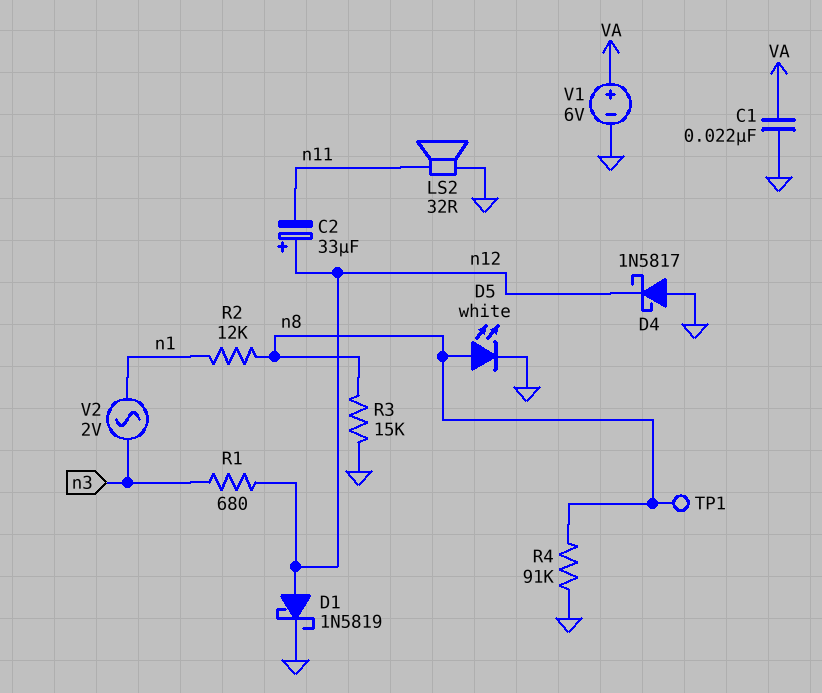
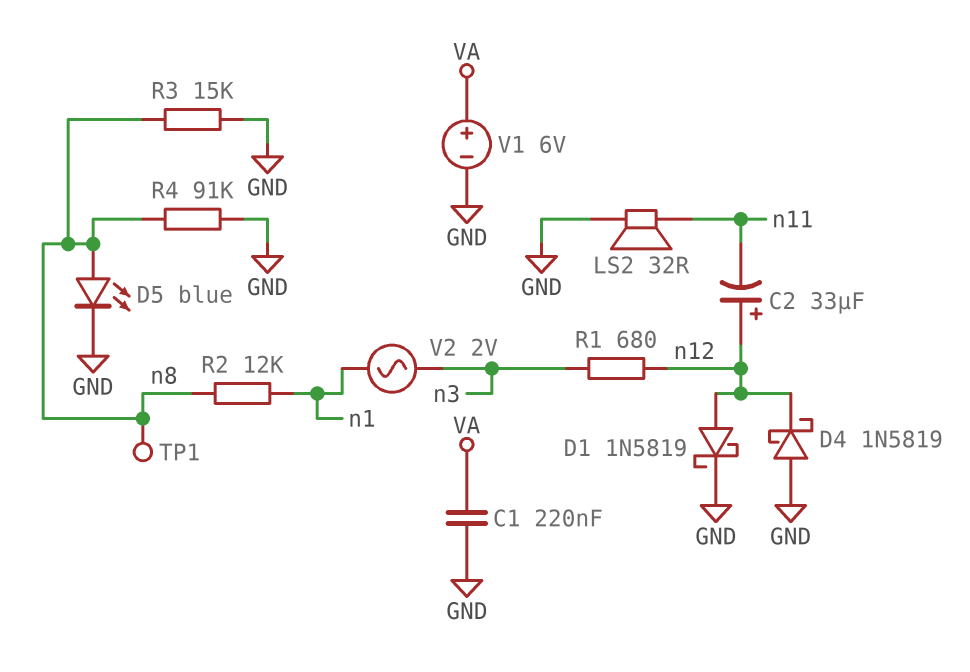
C1: 22nF (GND, VA) -> 220nF (GND, VA)
D4: schottky 1N5817 (A GND, K n12) -> schottky 1N5819 (A GND, K n12)
D5: LED white (A n8, K GND) -> LED blue (A n8, K GND)

